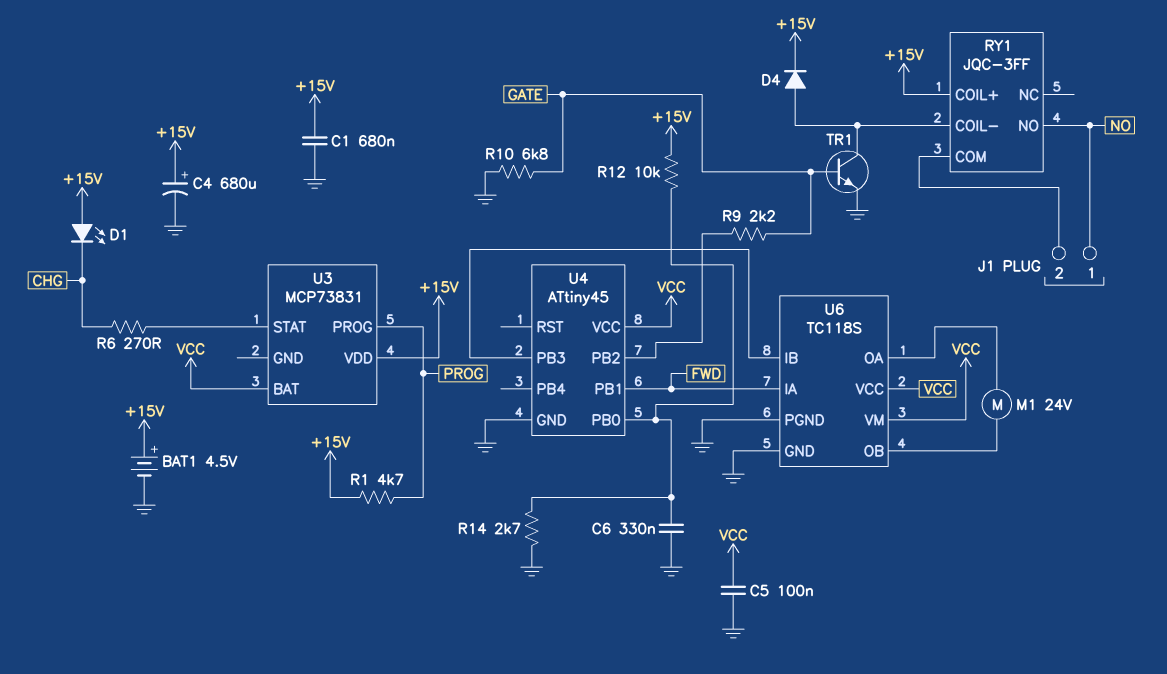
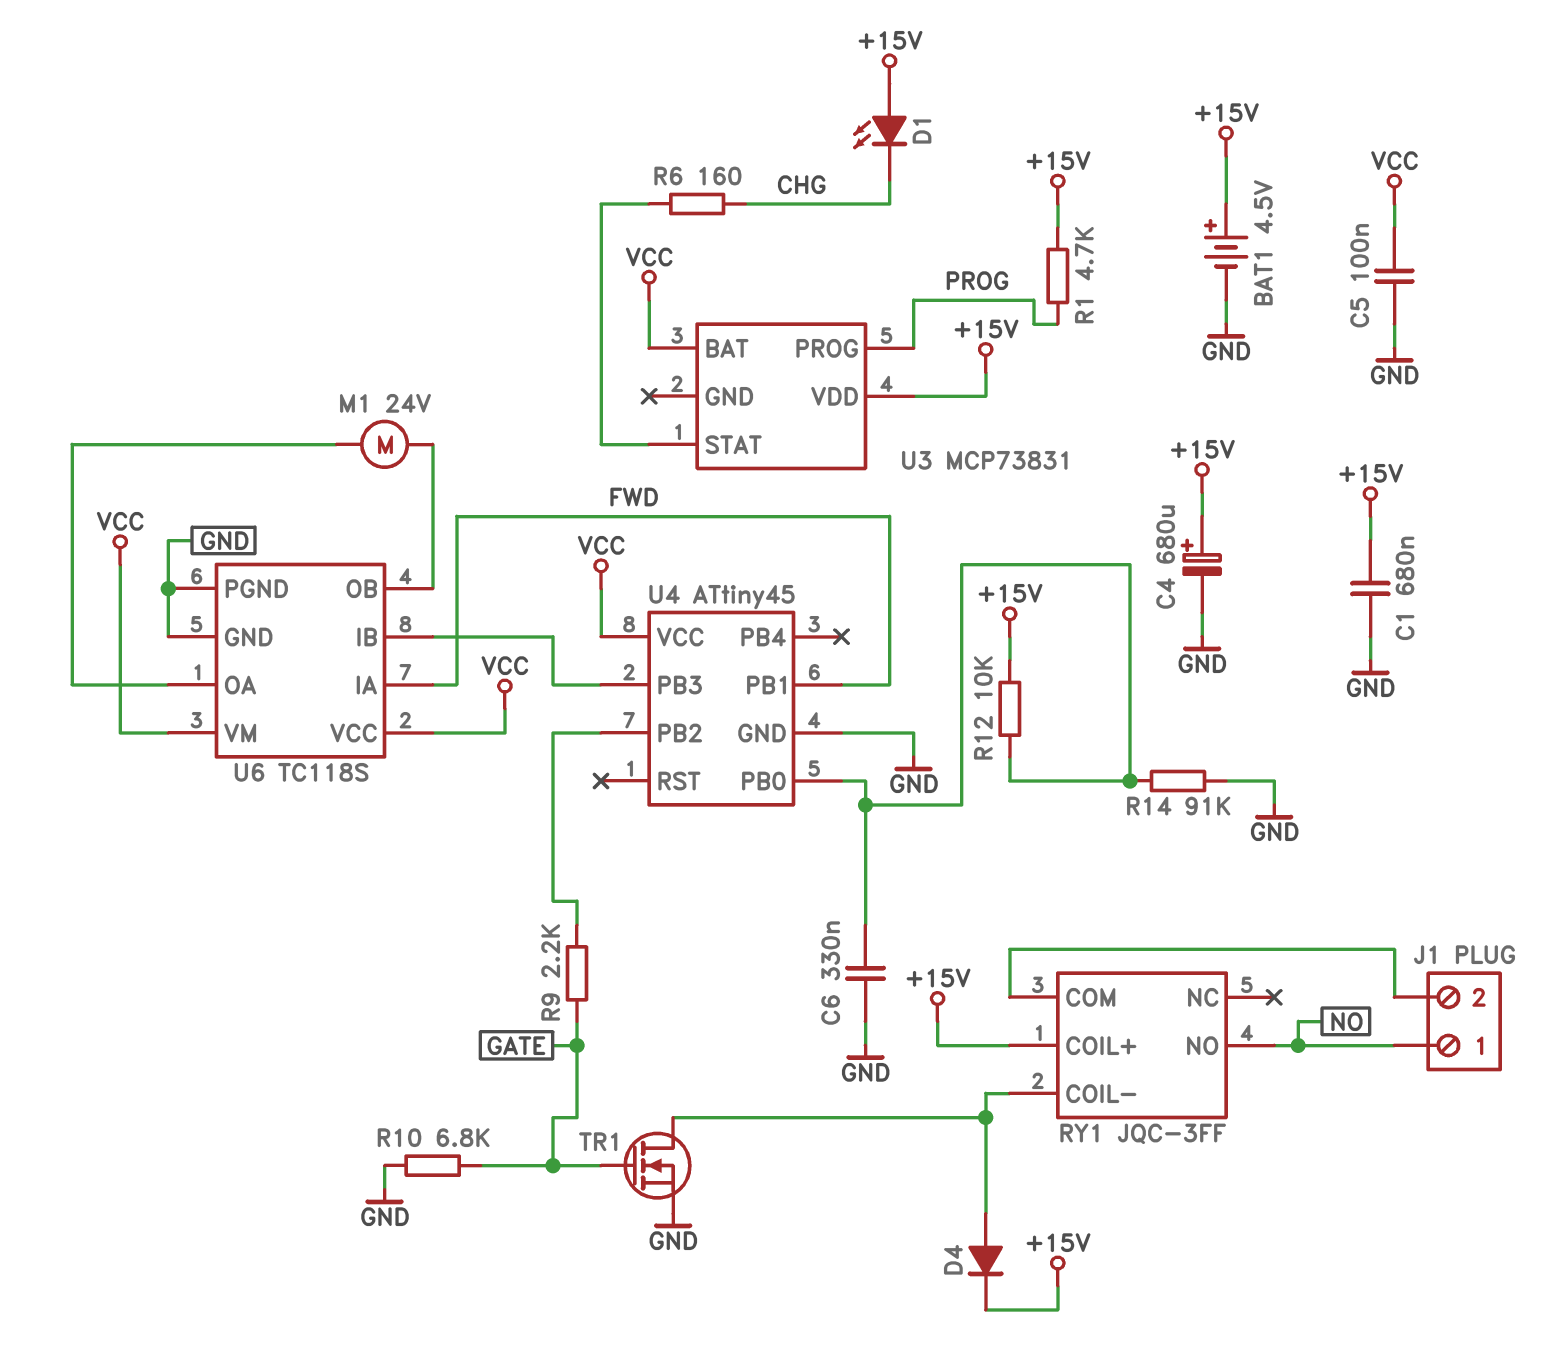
R6: 270 (CHG, U3/STAT) -> 160 (CHG, U3/STAT)
R14: 2.7k (GND, U4/PB0) -> 91k (GND, U4/PB0)
TR1: NPN (B GATE, C RY1/COIL-, E GND) -> NMOS (G GATE, D RY1/COIL-, S GND)

